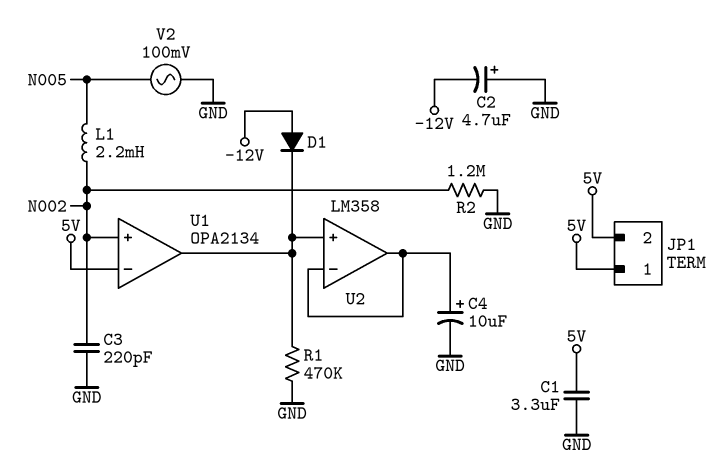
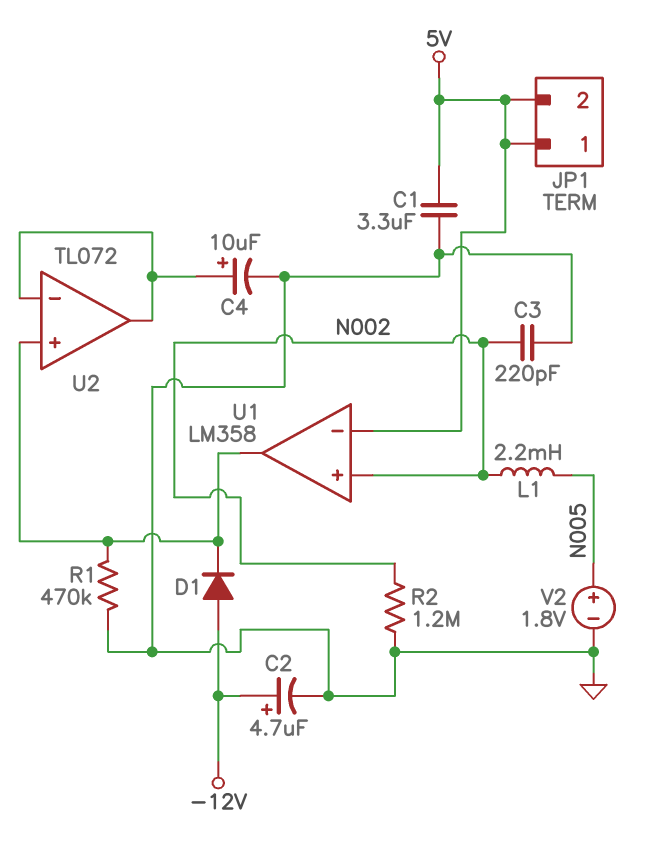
C2: 4.7uF (plus GND, minus -12V) -> 4.7uF (plus -12V, minus GND)
U1: OPA2134 -> LM358
U2: LM358 -> TL072
V2: AC 100mV (GND, N005) -> 1.8V (plus N005, minus GND)

